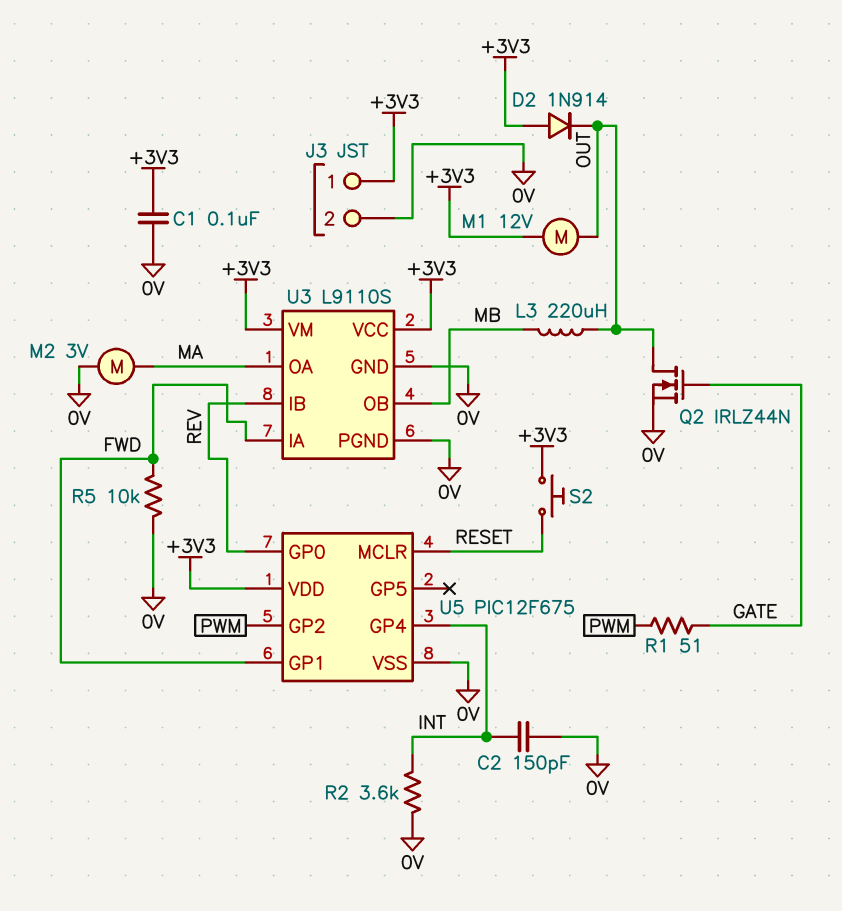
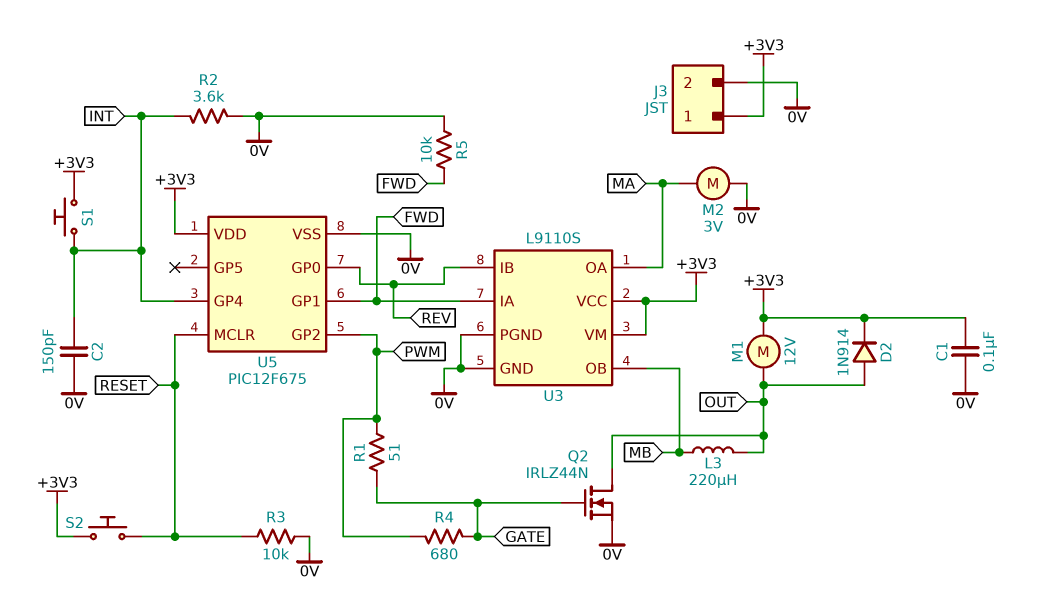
D2: diode 1N914 (A +3V3, K OUT) -> diode 1N914 (A OUT, K +3V3)
R3: none -> 10k (0V, RESET)
R4: none -> 680 (GATE, PWM)
S1: none -> button (+3V3, INT)

